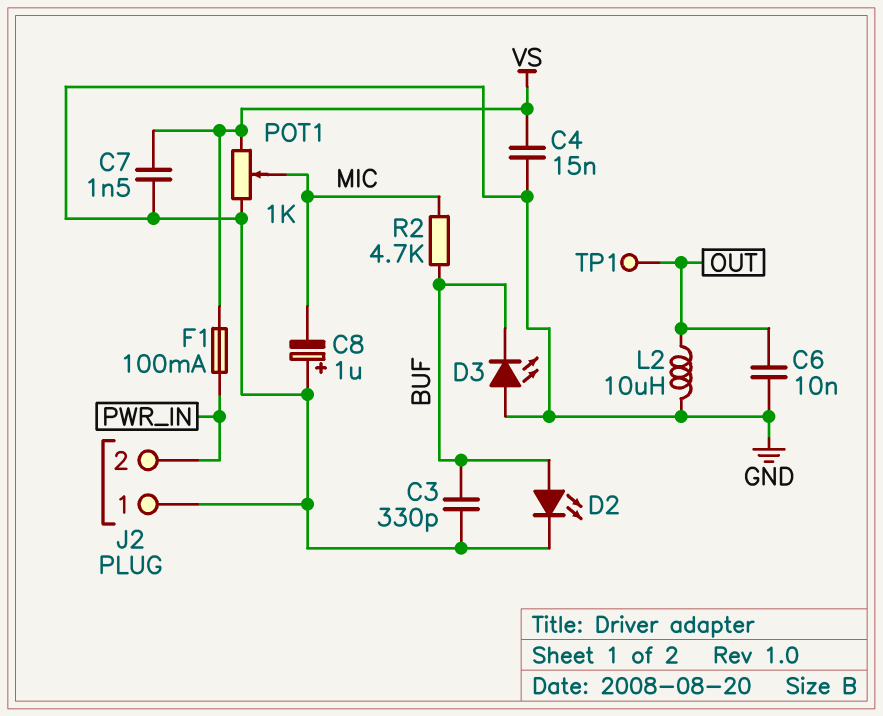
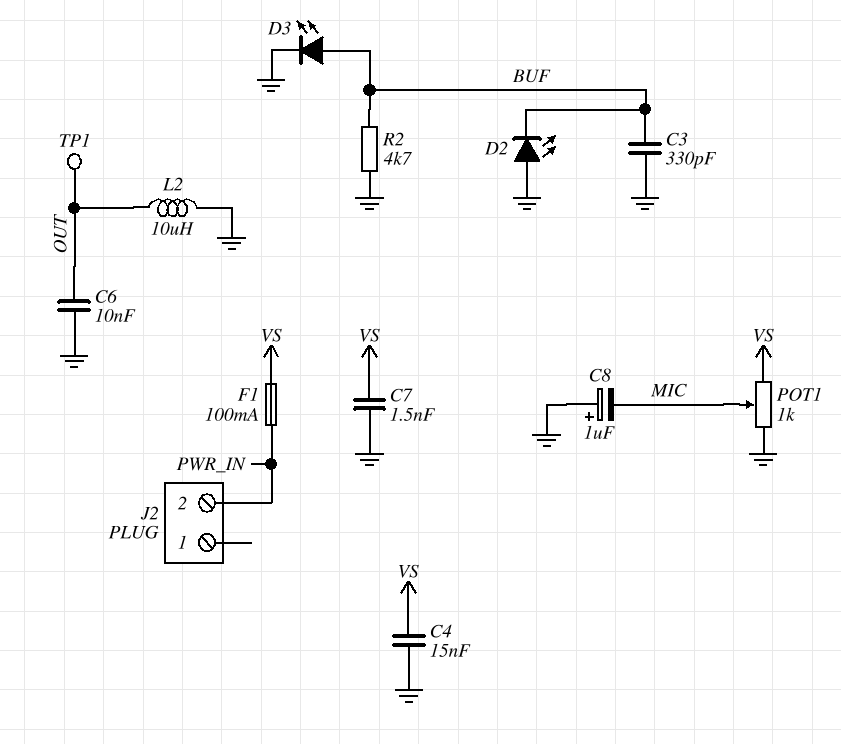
D2: LED (A BUF, K GND) -> LED (A GND, K BUF)
D3: LED (A GND, K BUF) -> LED (A BUF, K GND)
J2 pin 1: GND -> none
R2: 4.7k (BUF, MIC) -> 4.7k (BUF, GND)

